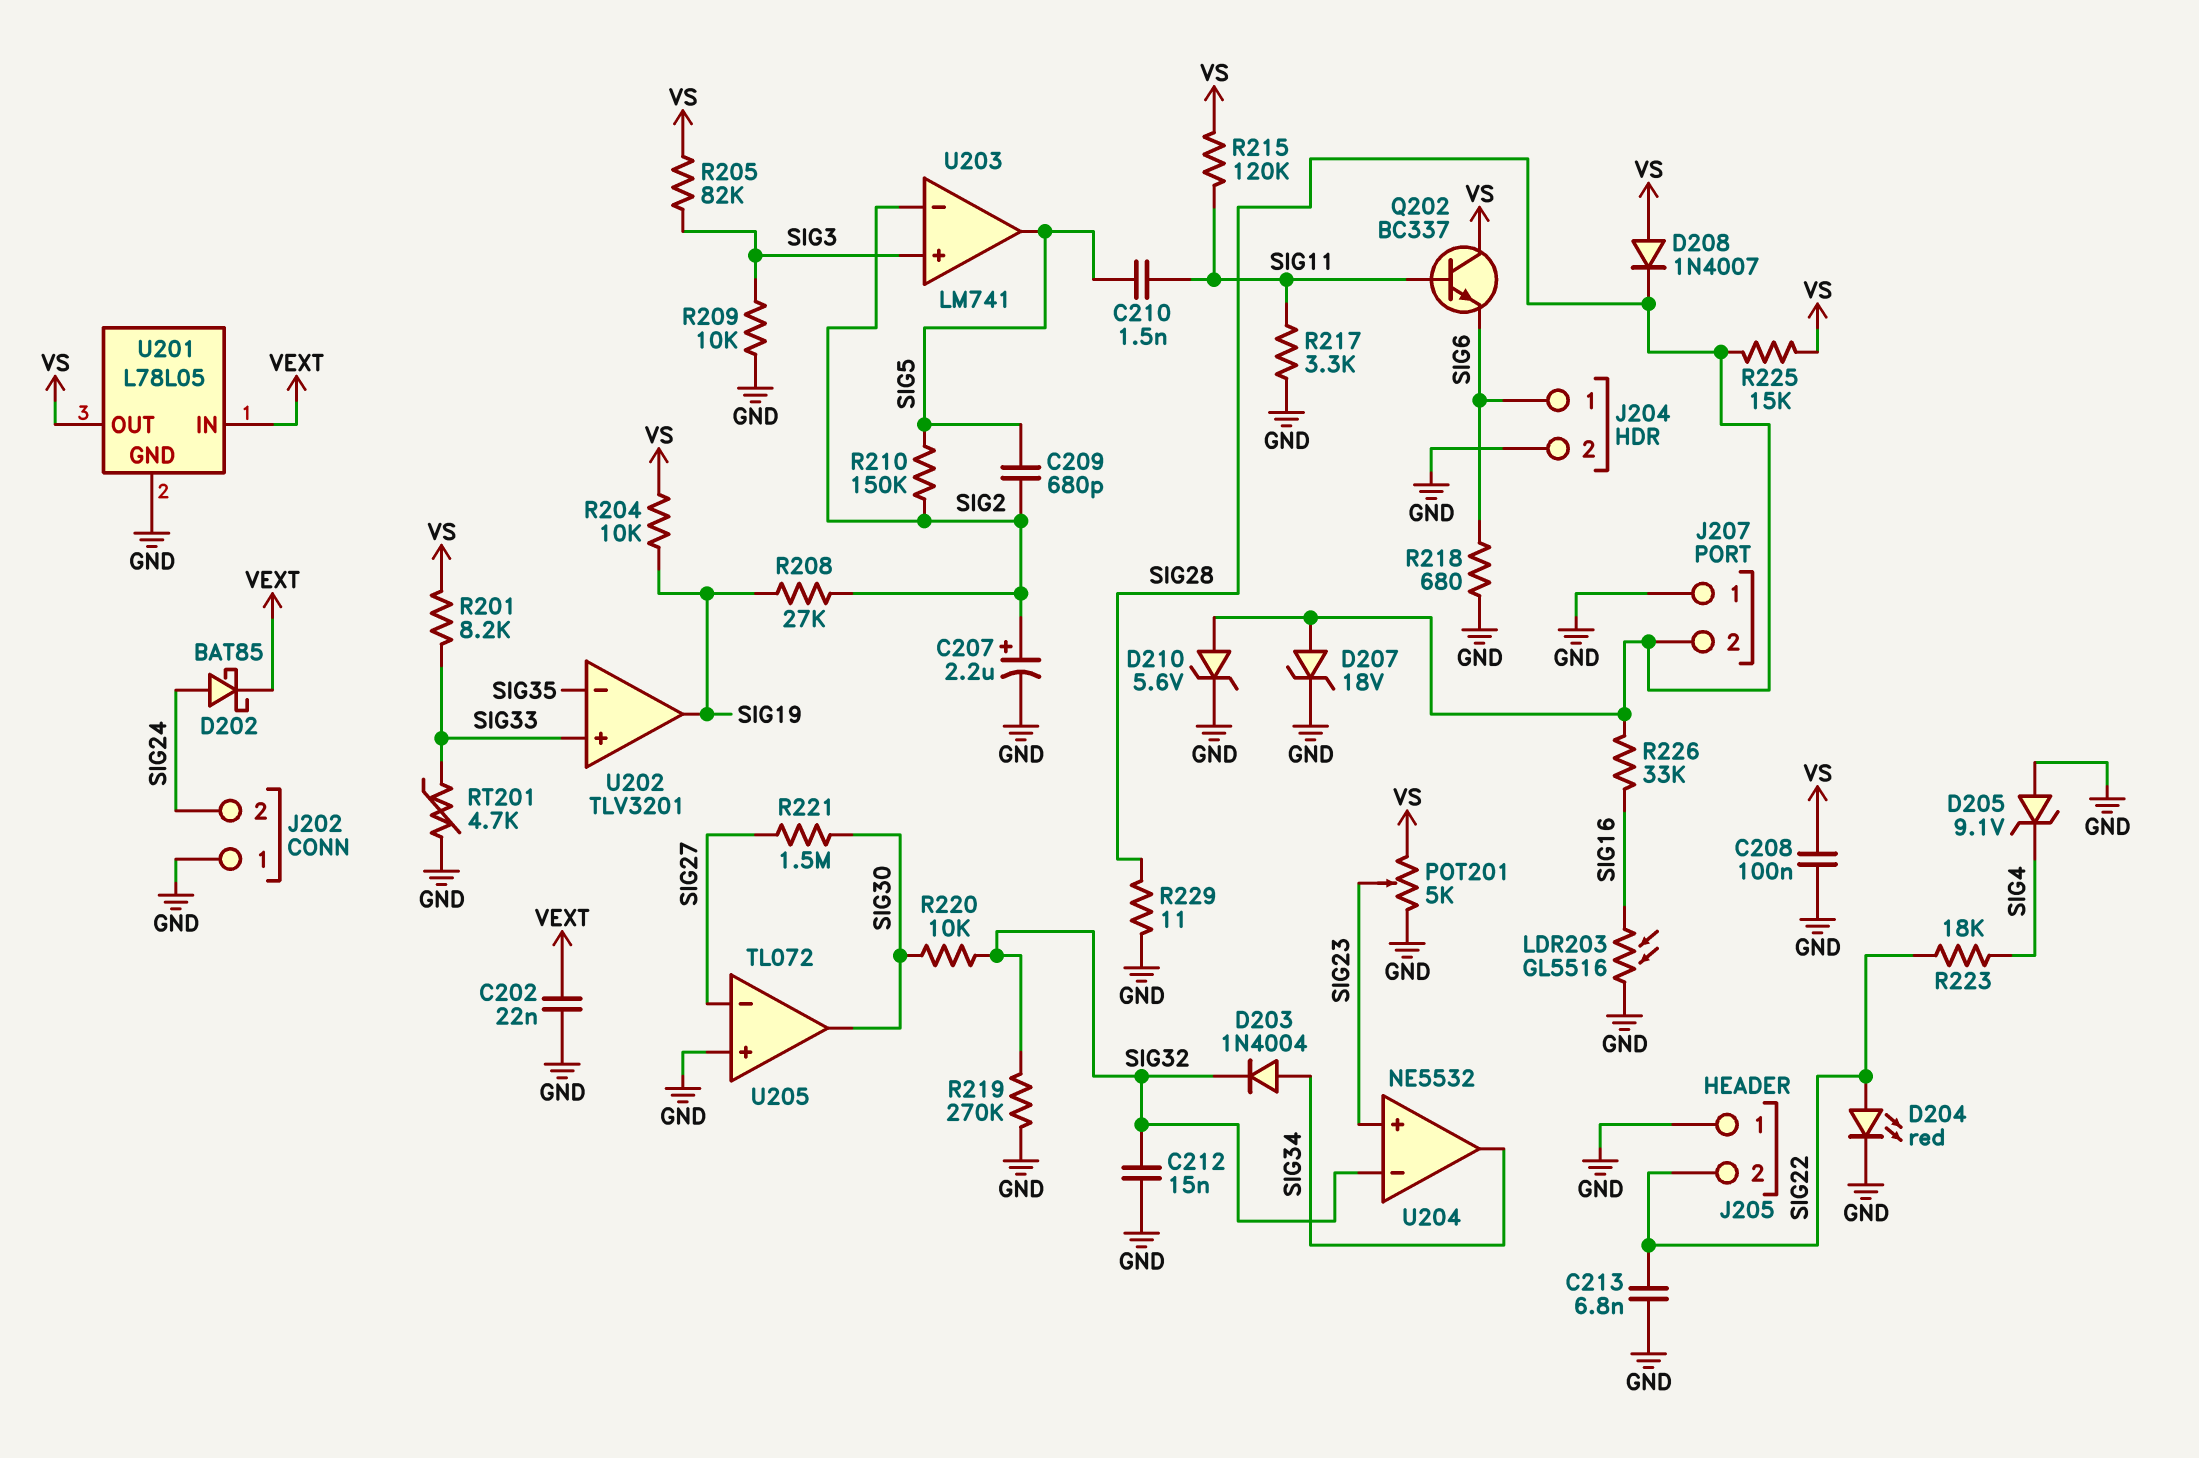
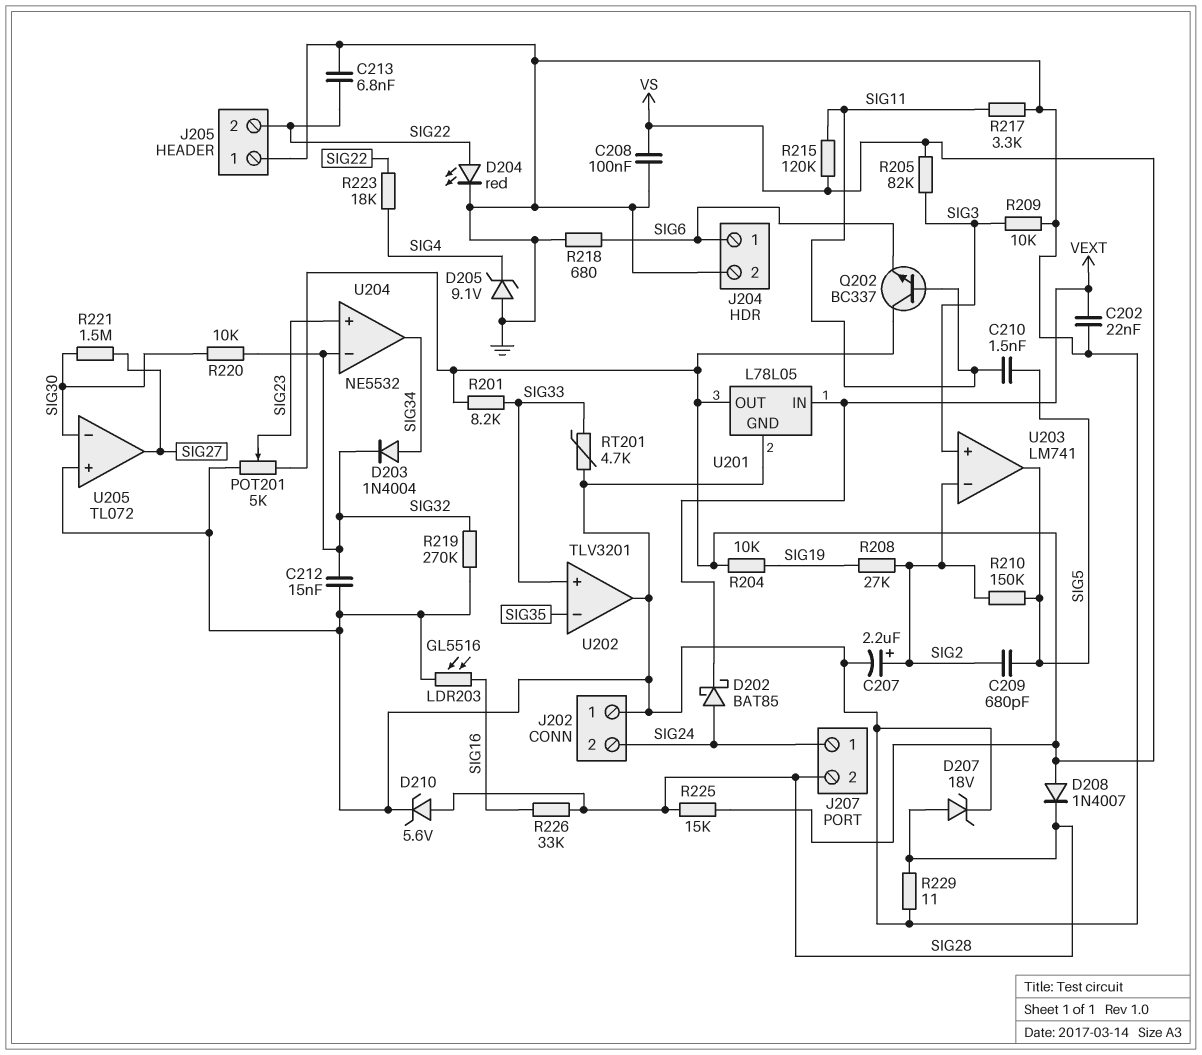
J207 pin 1: GND -> SIG24
U202 pin out: SIG19 -> GND
U205 pin in-: SIG27 -> SIG30
U205 pin out: SIG30 -> SIG27

